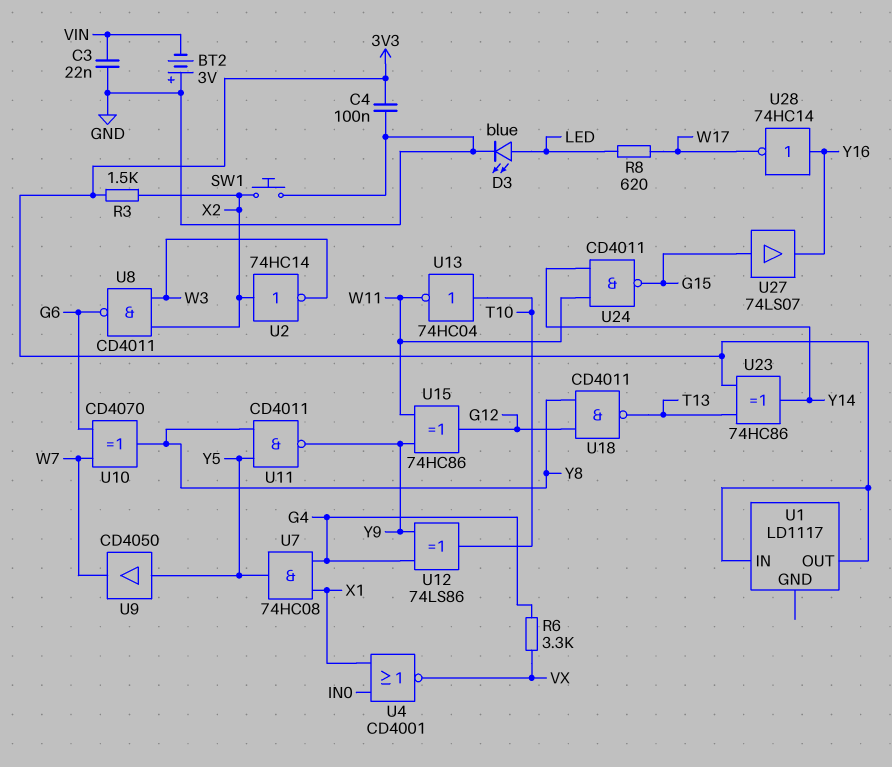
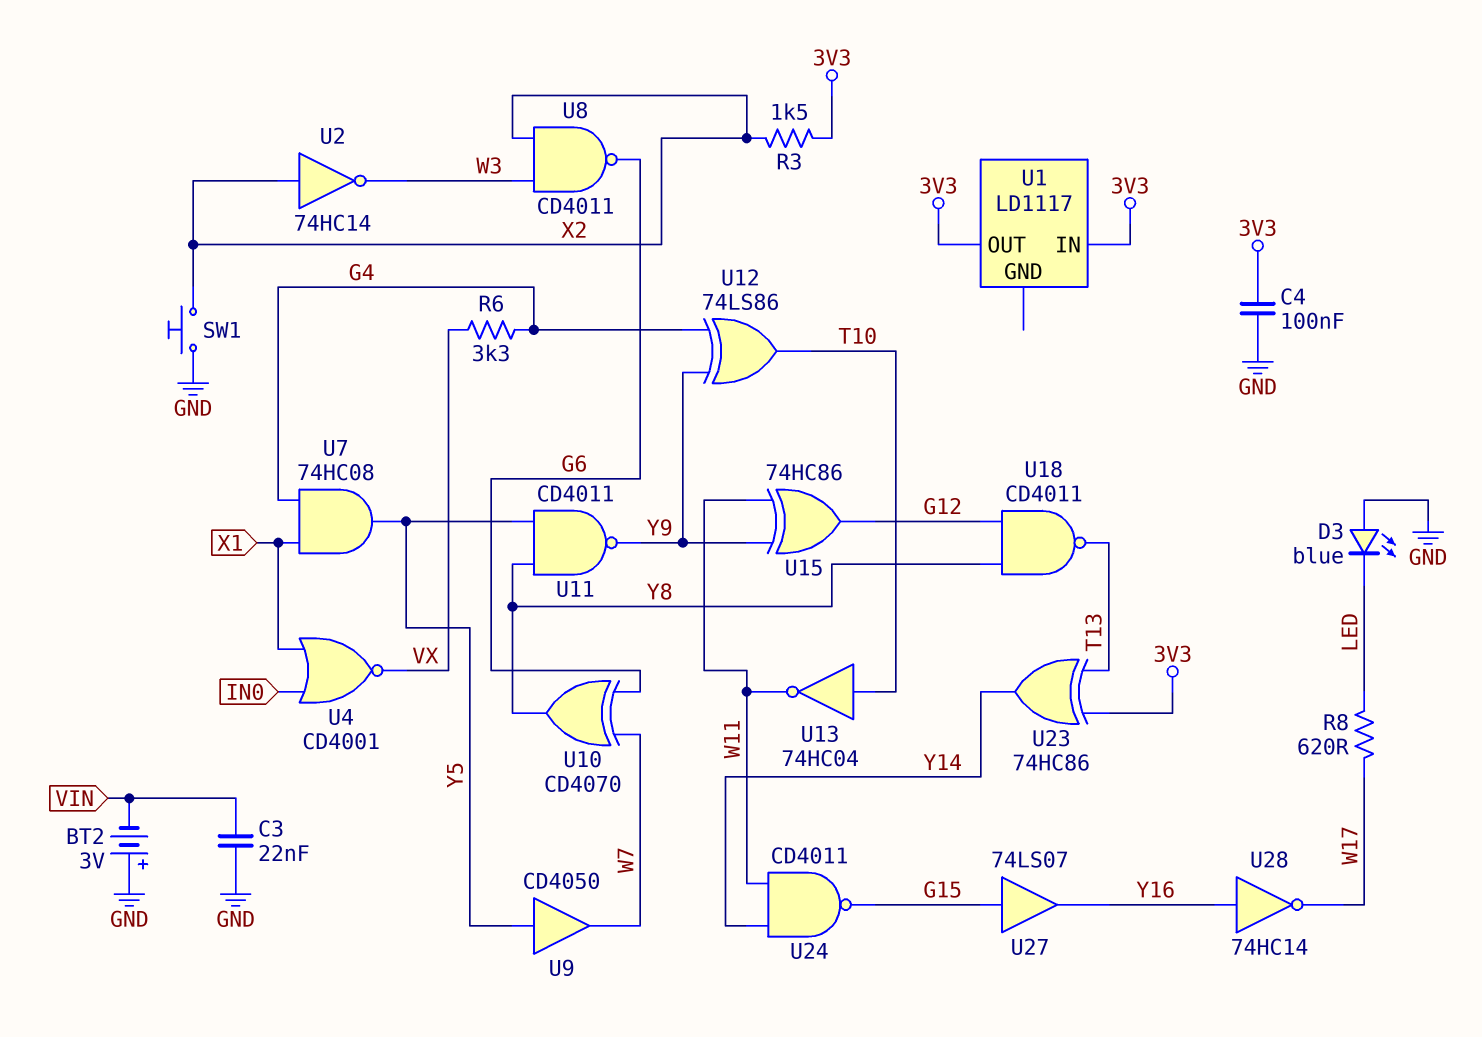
D3: LED blue (A LED, K GND) -> LED blue (A GND, K LED)

